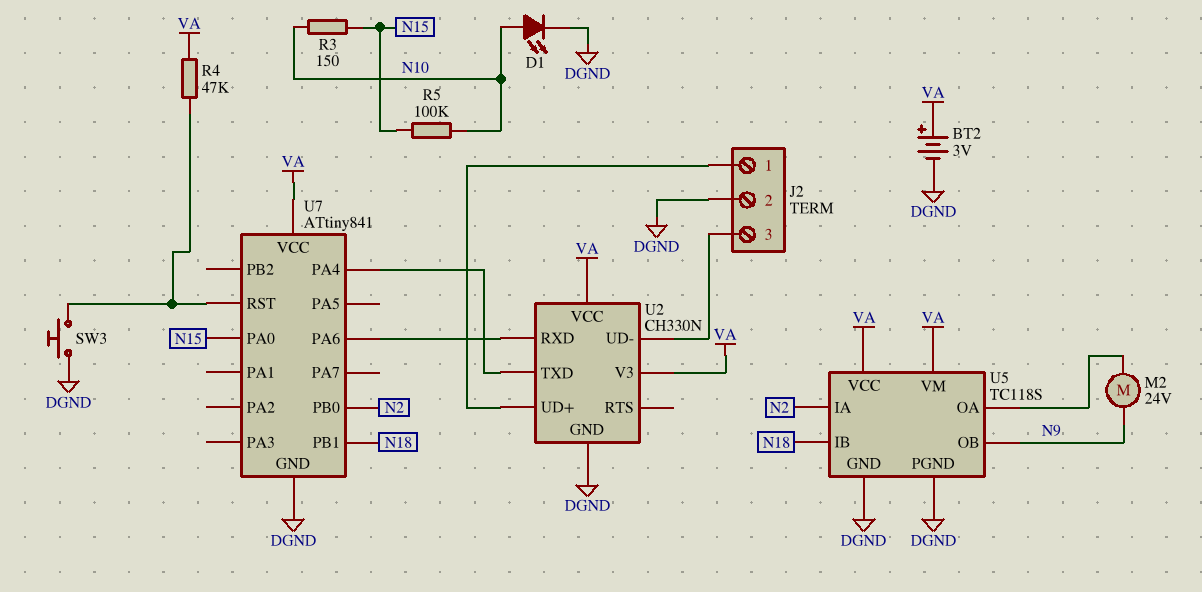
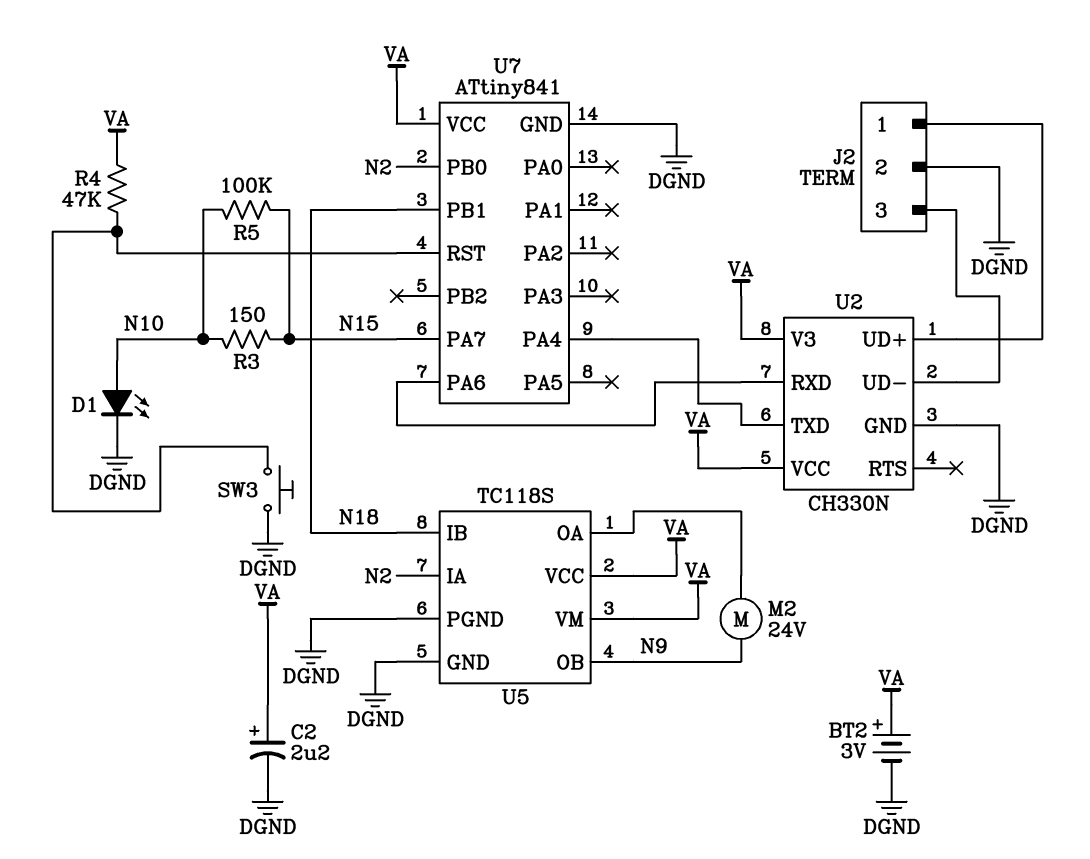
C2: none -> 2.2uF (plus VA, minus DGND)
U7 pin PA0: N15 -> none
U7 pin PA7: none -> N15

